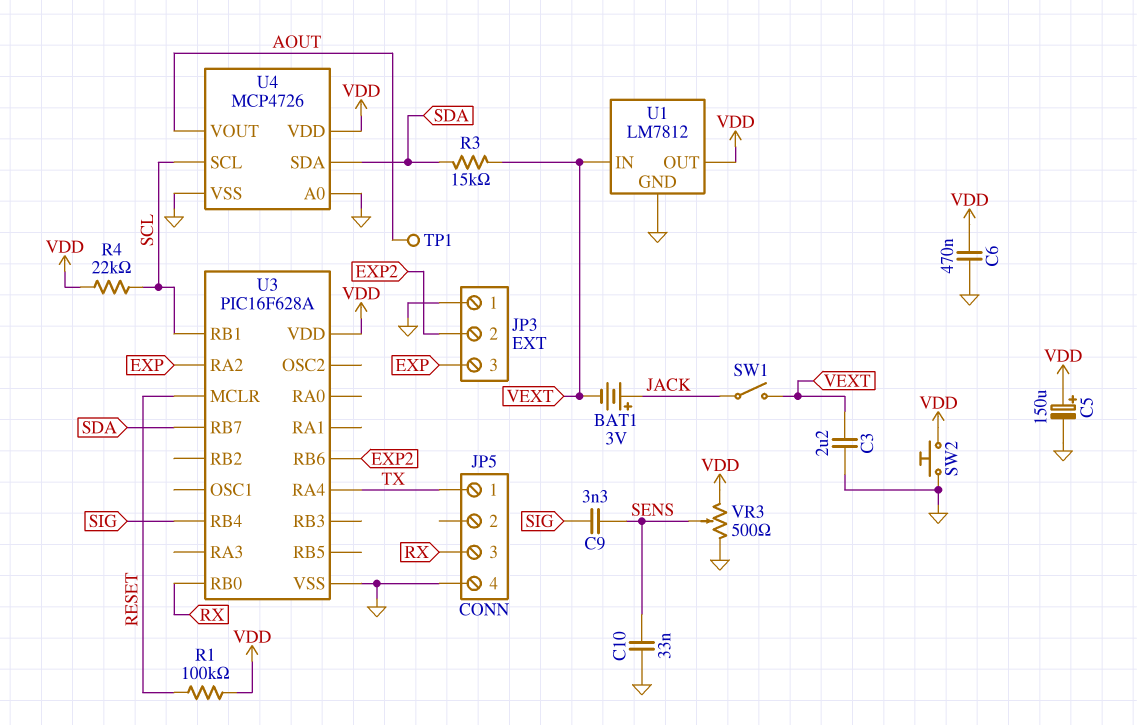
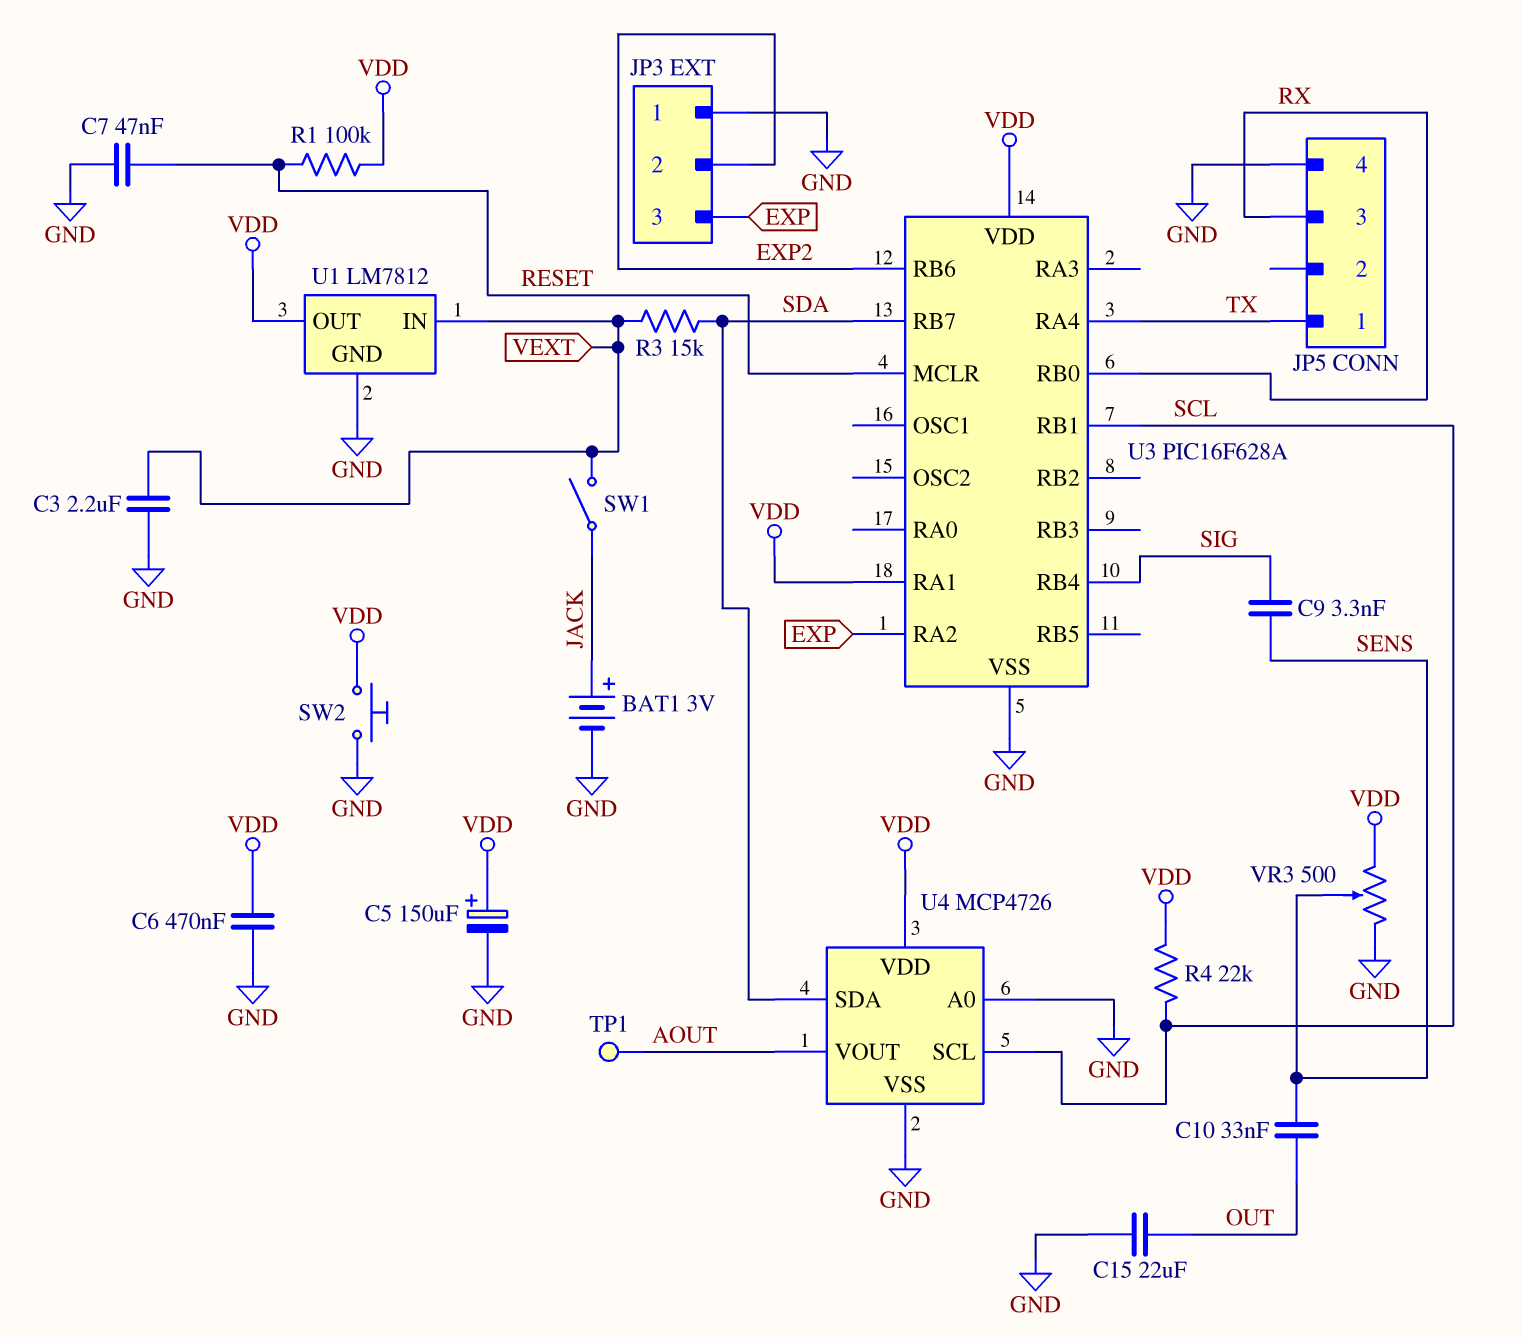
BAT1: 3V (plus JACK, minus VEXT) -> 3V (plus JACK, minus GND)
C7: none -> 47nF (GND, RESET)
C10: 33nF (GND, SENS) -> 33nF (OUT, SENS)
C15: none -> 22uF (GND, OUT)
U3 pin RA1: none -> VDD

